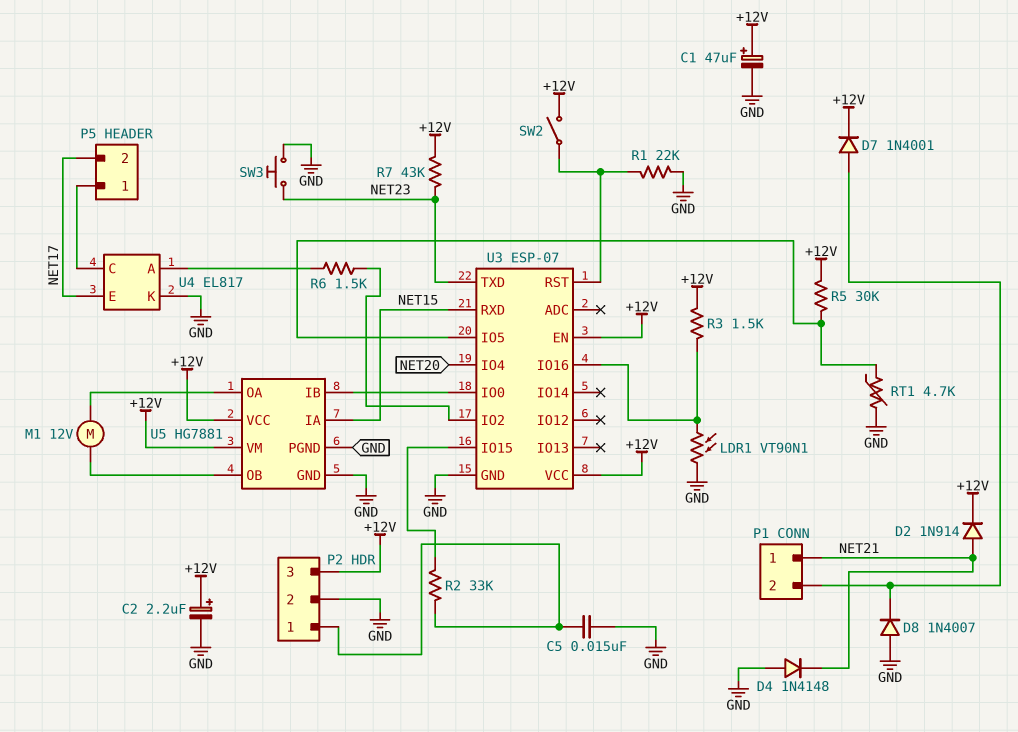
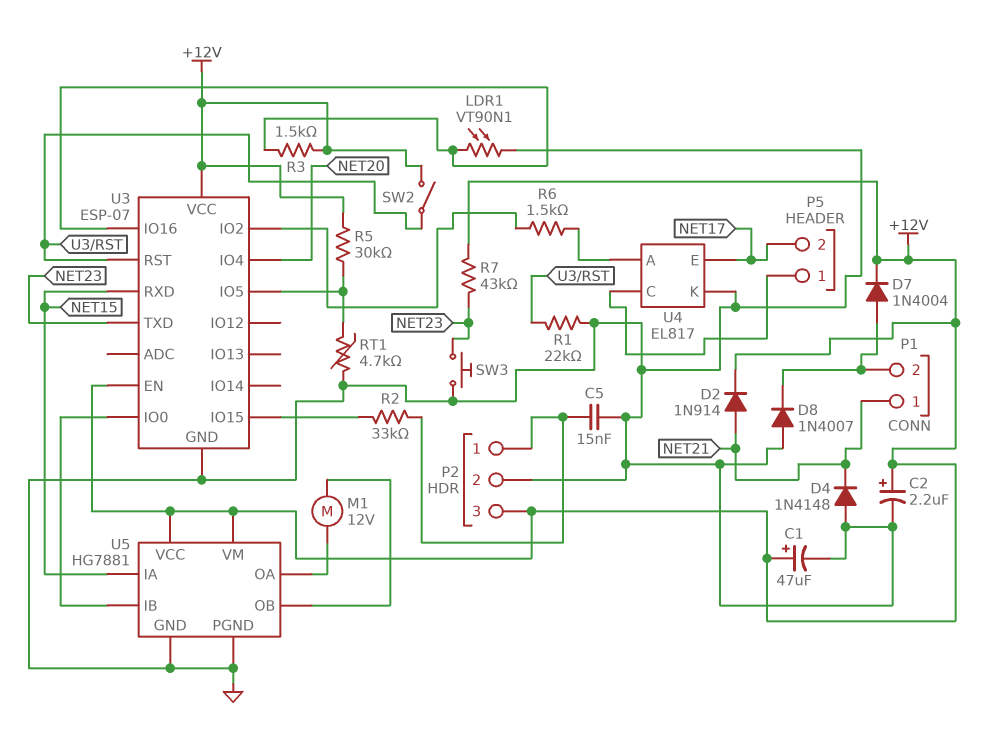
D7: diode 1N4001 (A P1/2, K +12V) -> diode 1N4004 (A P1/2, K +12V)

